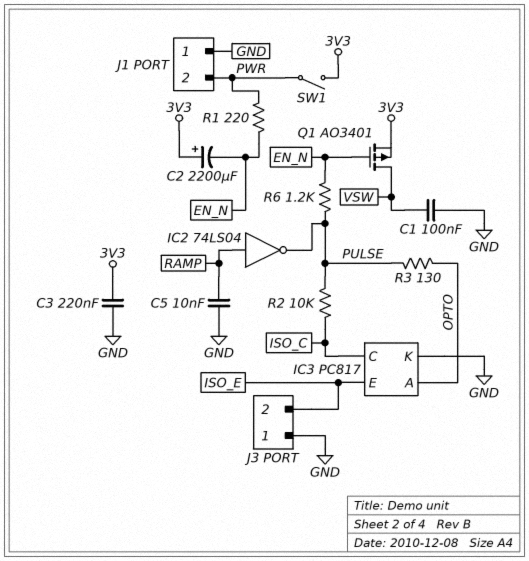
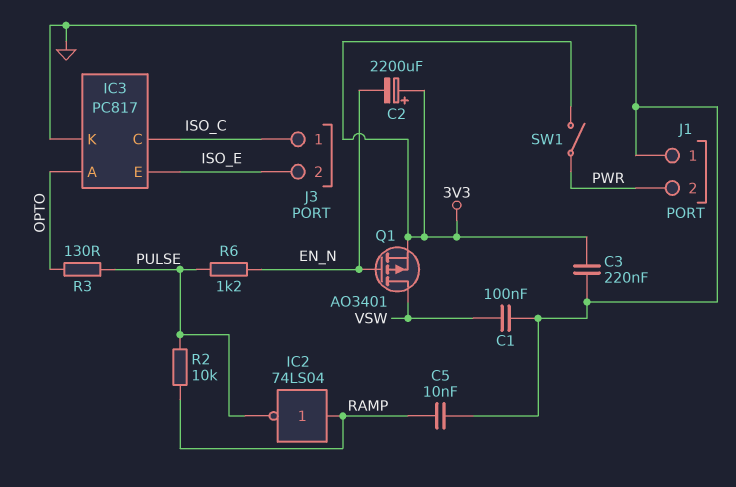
J3 pin 1: GND -> ISO_C
R1: 220 (EN_N, PWR) -> none
R2: 10k (ISO_C, PULSE) -> 10k (PULSE, RAMP)

